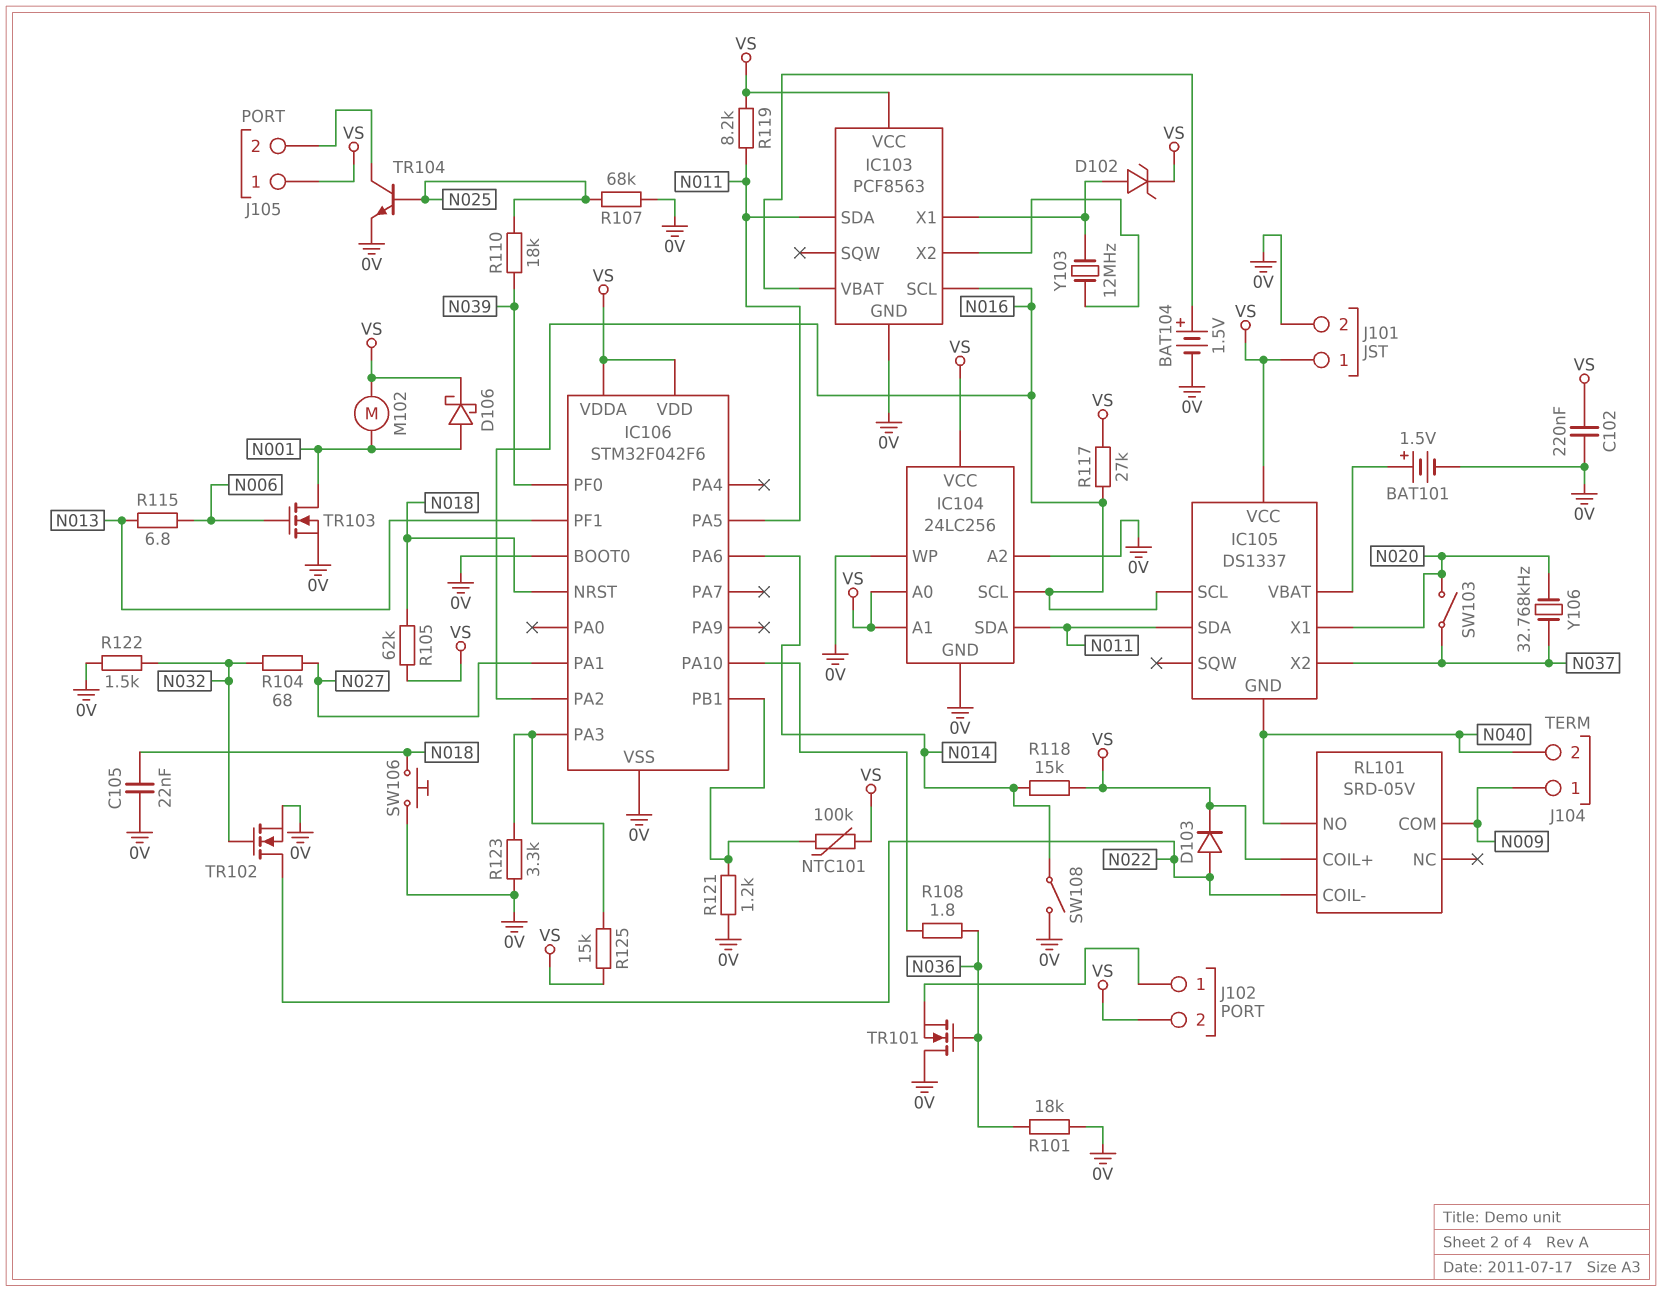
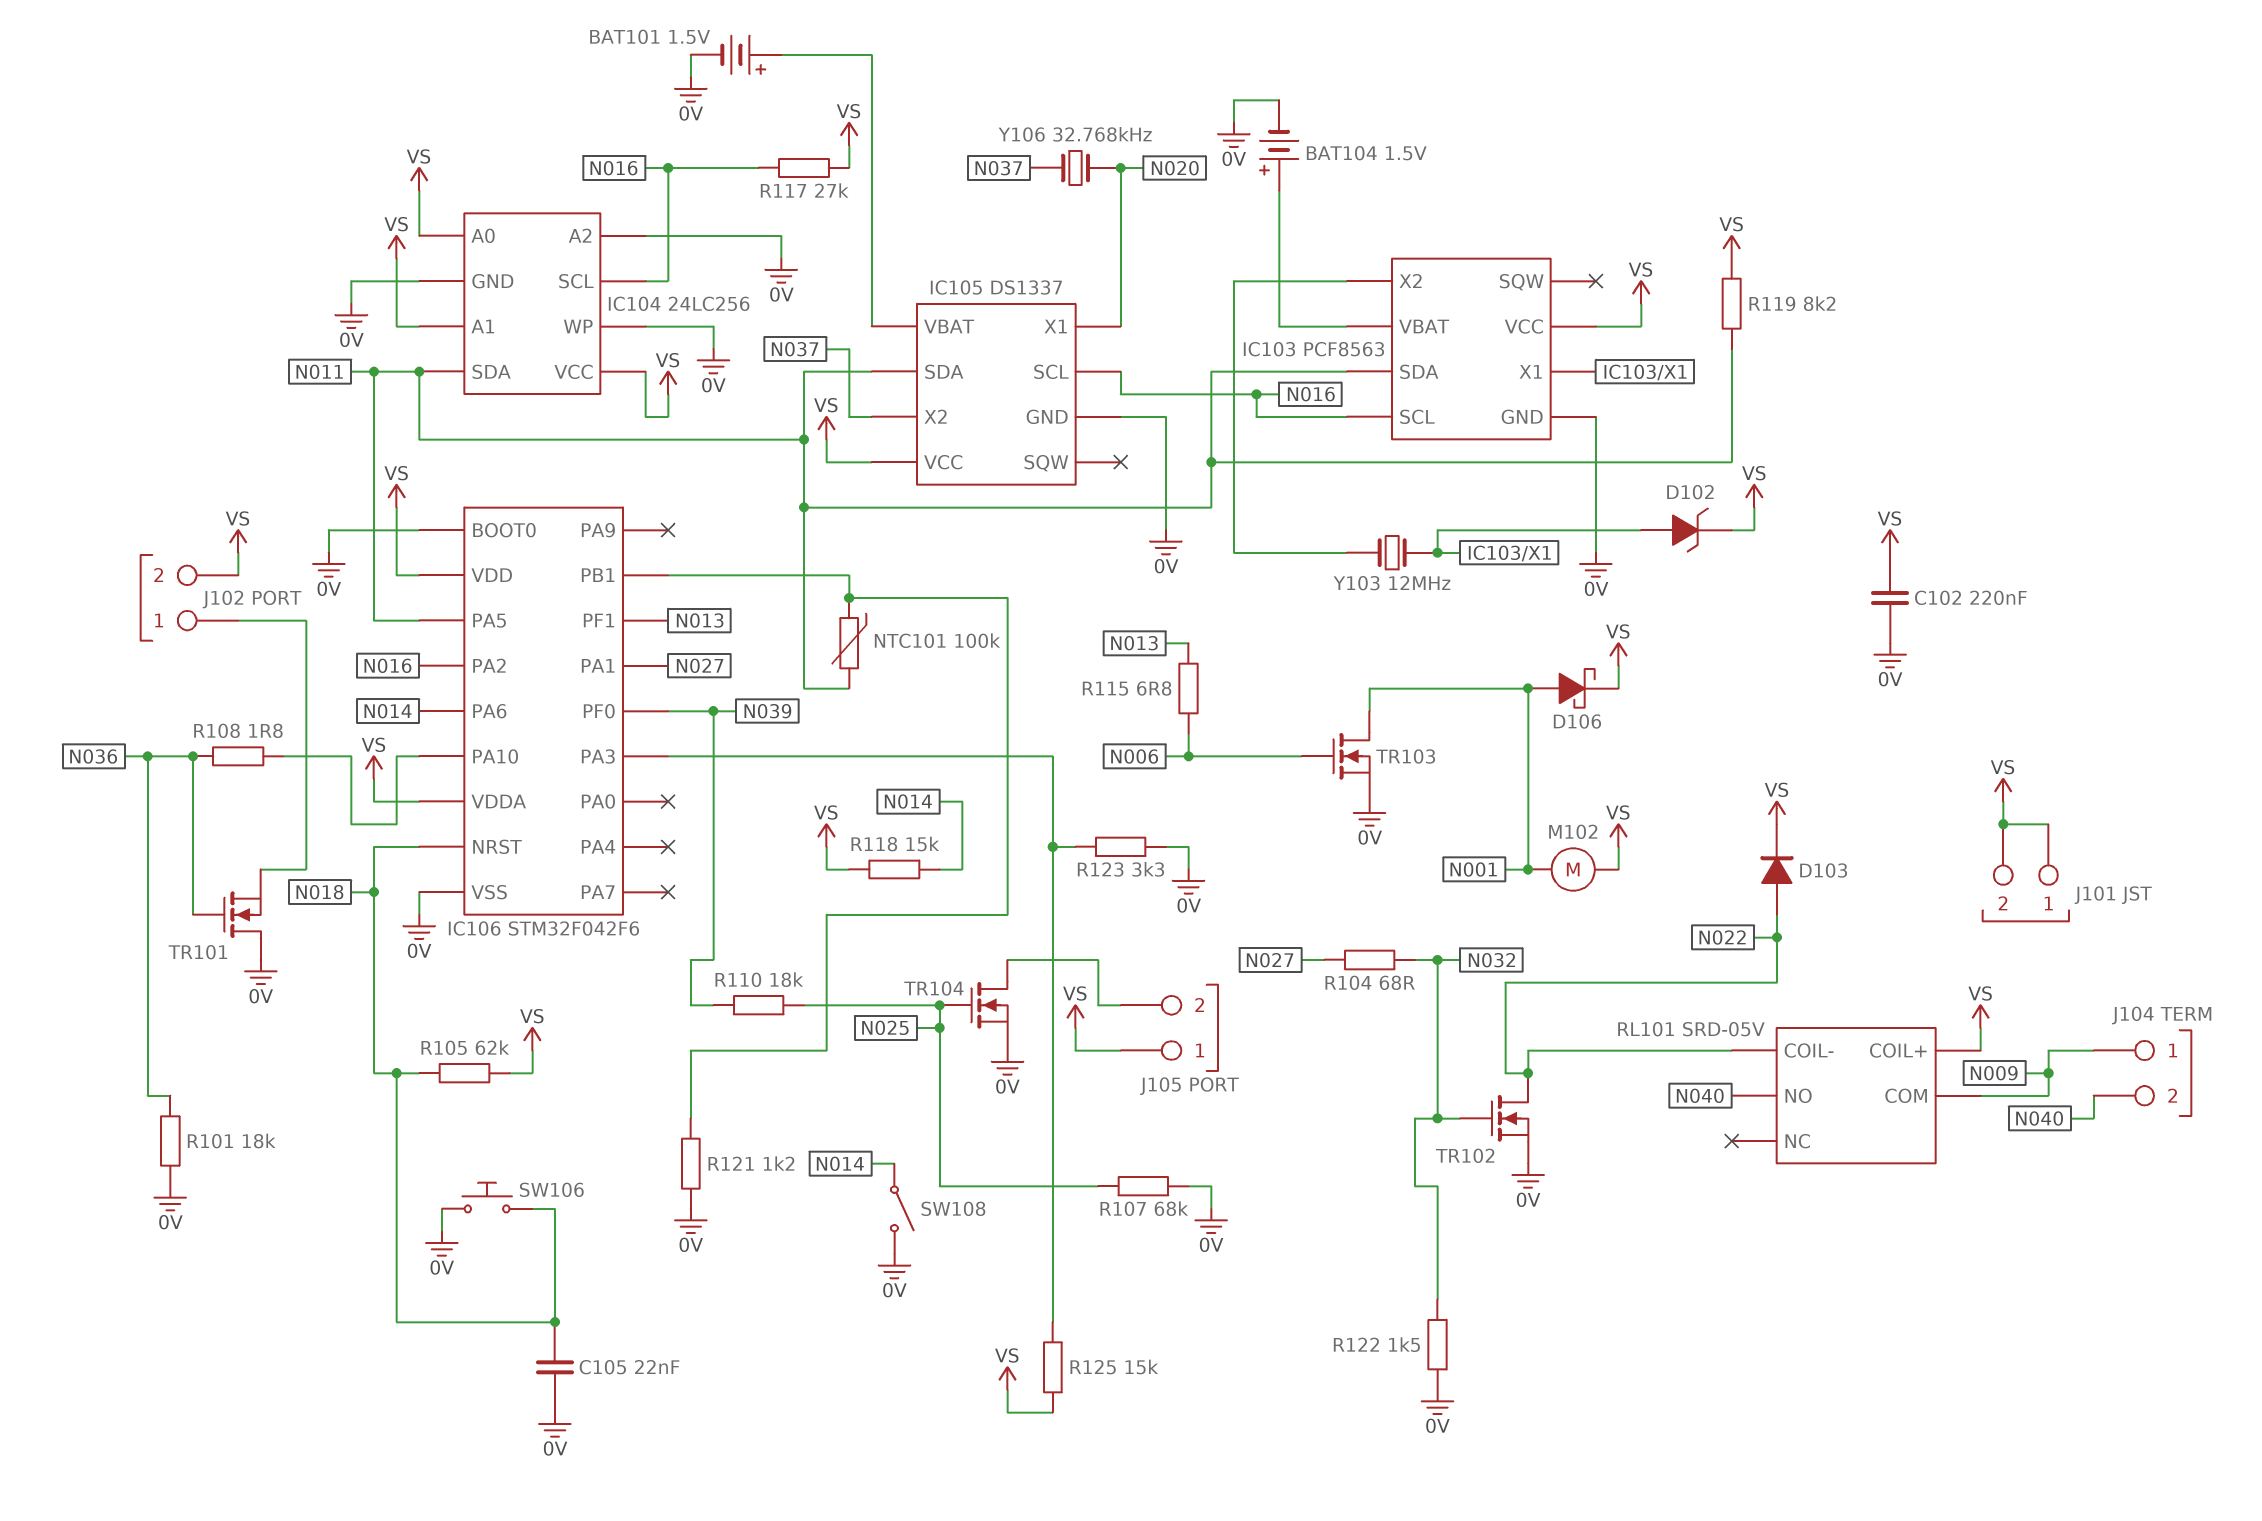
IC105 pin GND: N040 -> 0V
J101 pin 2: 0V -> VS
NTC101: 100k (IC106/PB1, VS) -> 100k (IC106/PB1, N011)
SW103: switch (N020, N037) -> none
TR104: NPN (B N025, C J105/2, E 0V) -> NMOS (G N025, D J105/2, S 0V)

